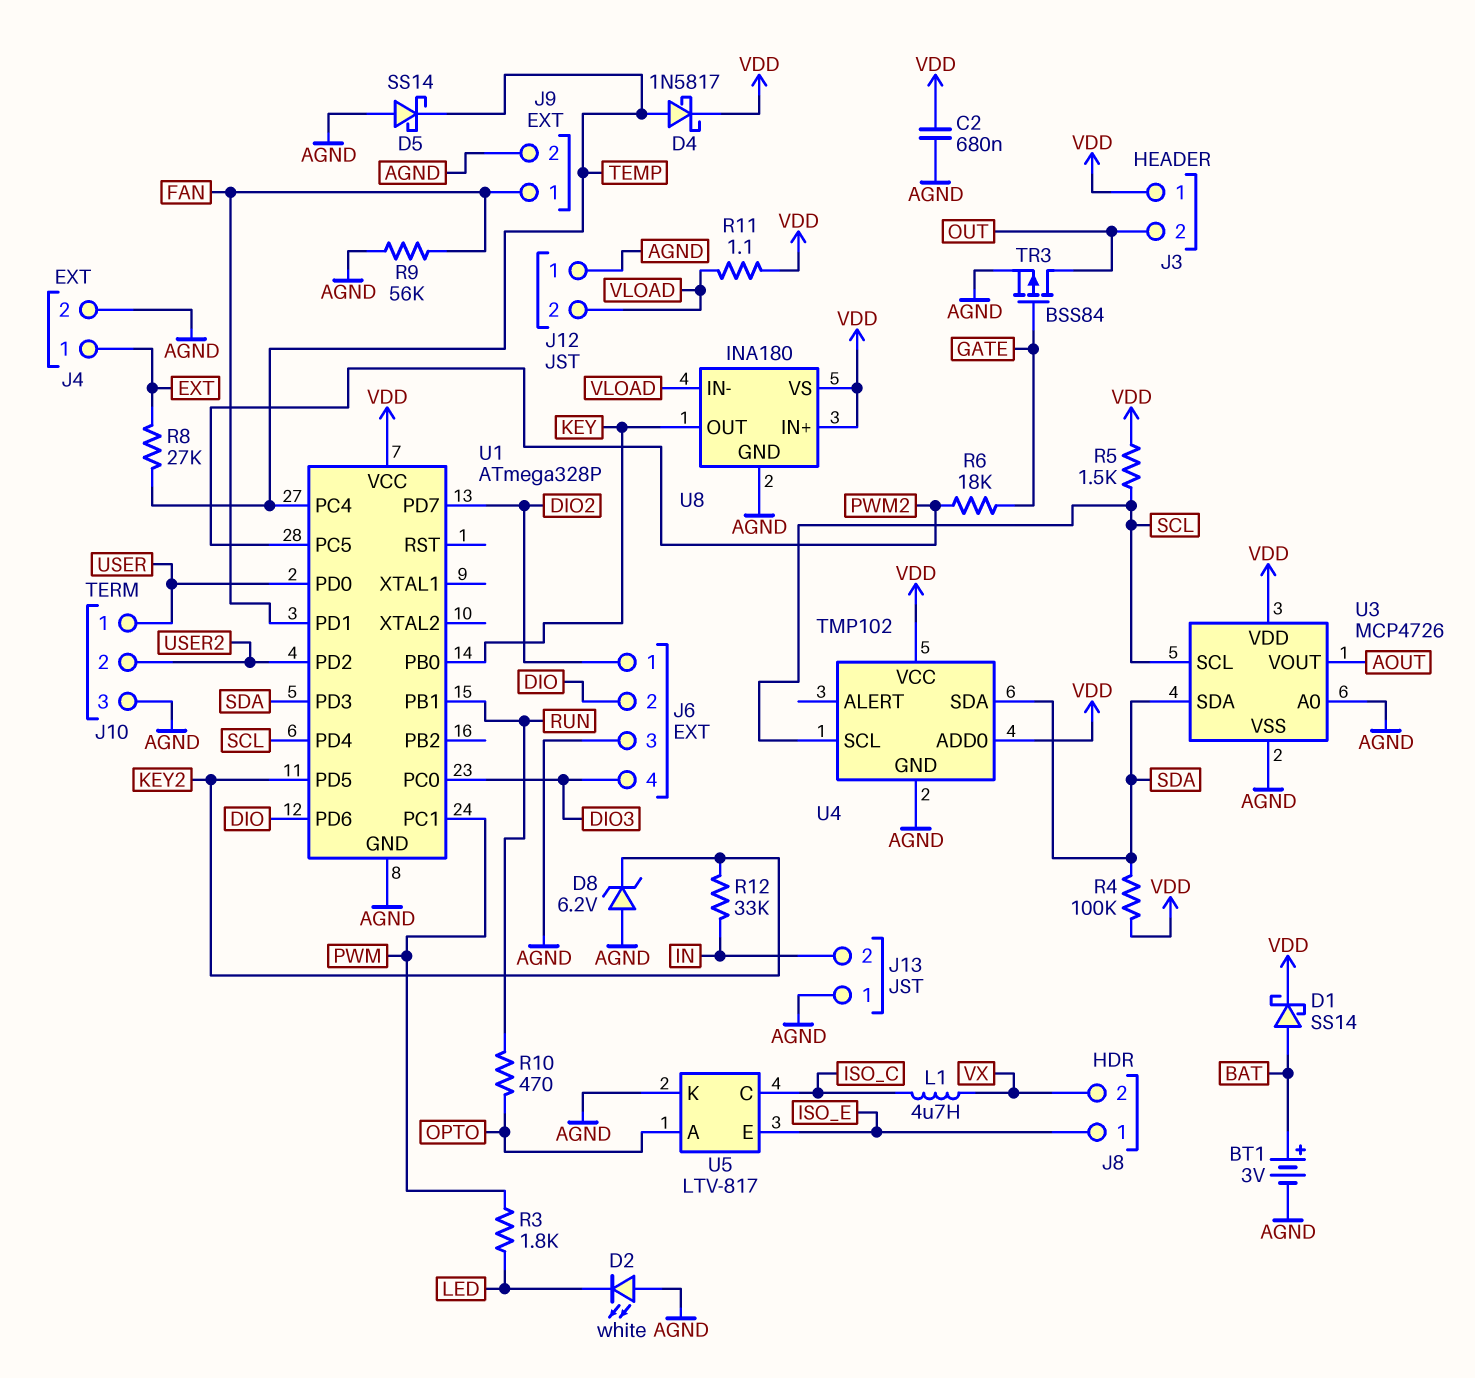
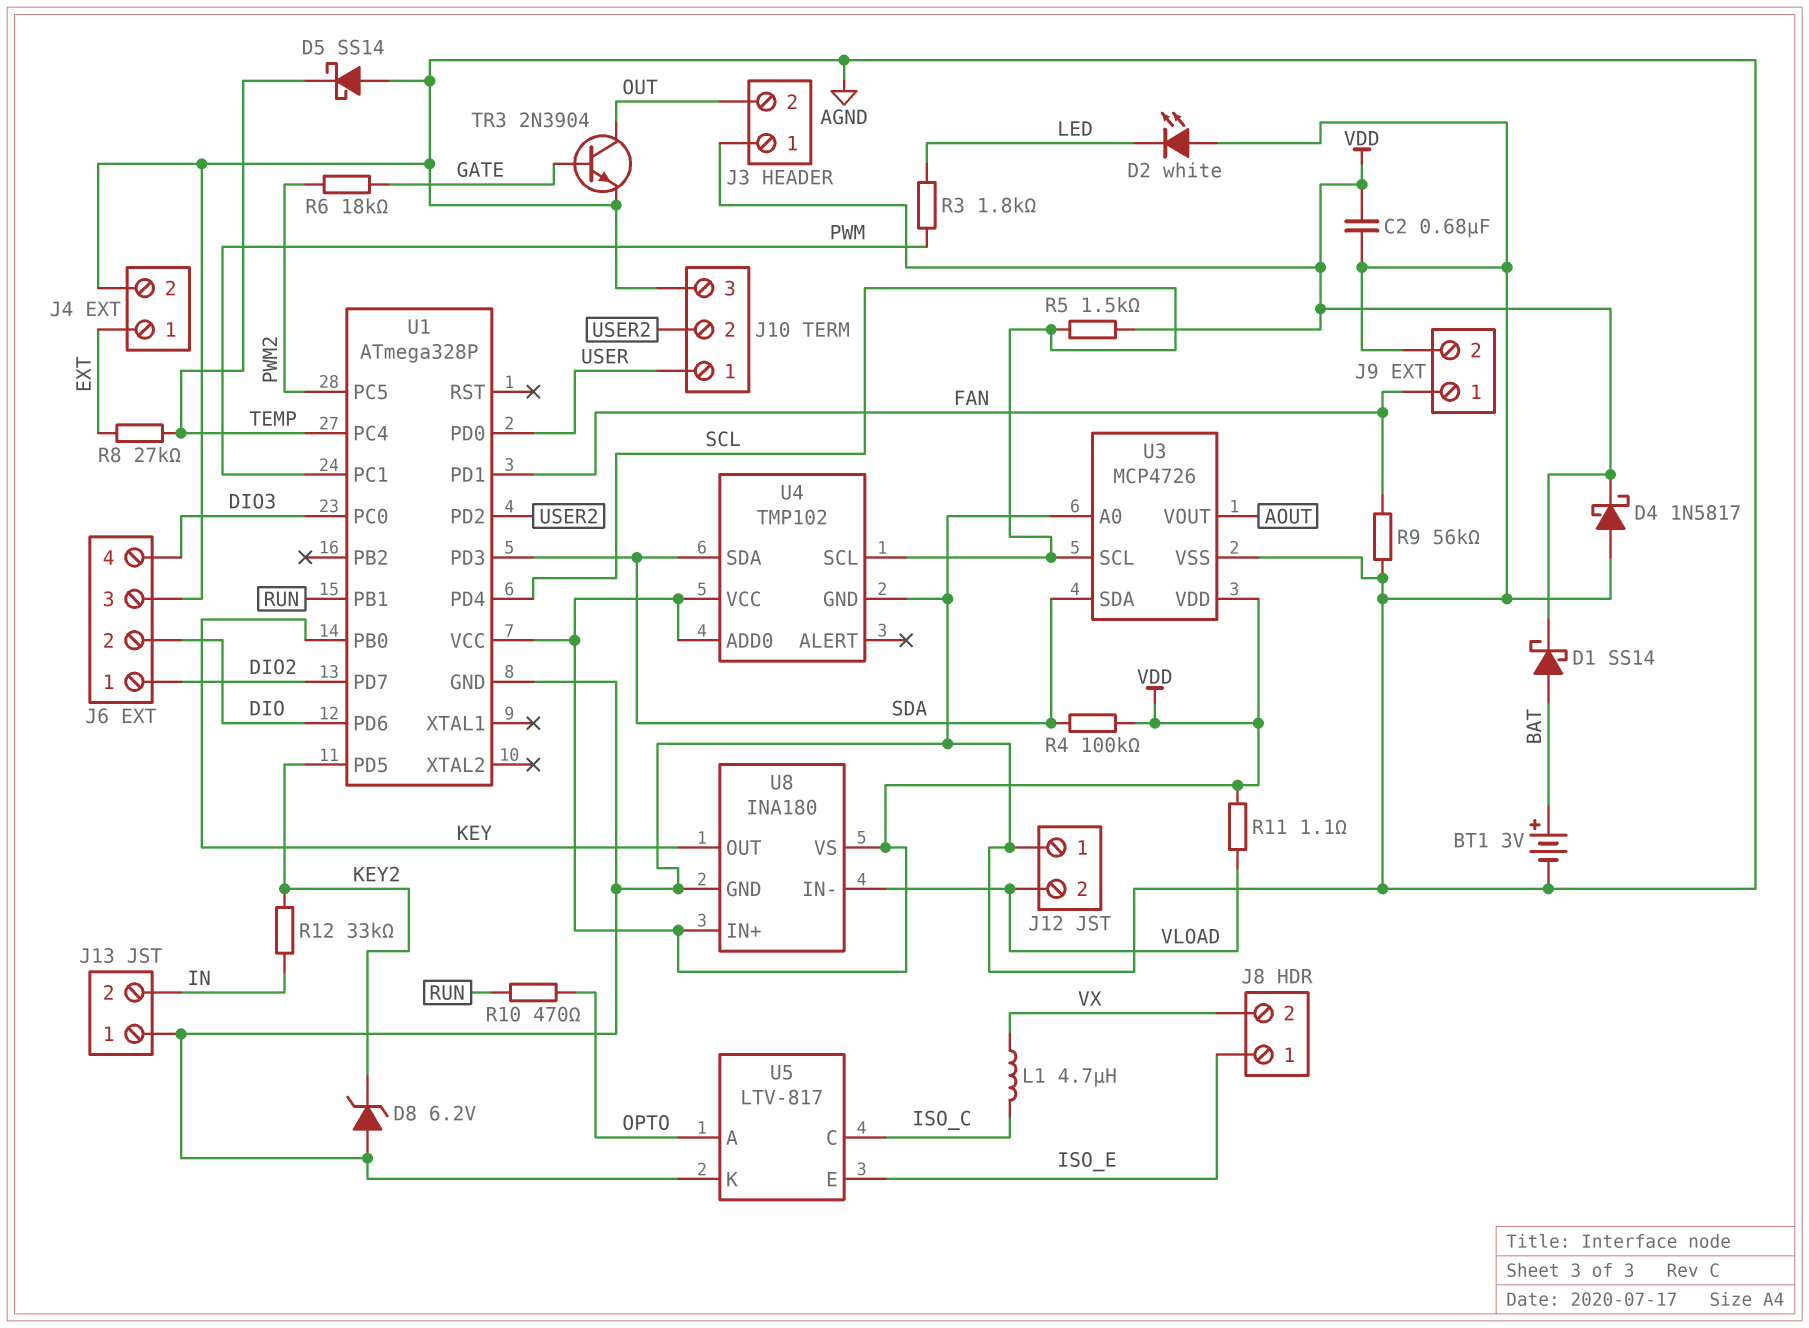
D4: schottky 1N5817 (A TEMP, K VDD) -> schottky 1N5817 (A AGND, K VDD)
TR3: PMOS BSS84 (G GATE, D OUT, S AGND) -> NPN 2N3904 (B GATE, C OUT, E AGND)

